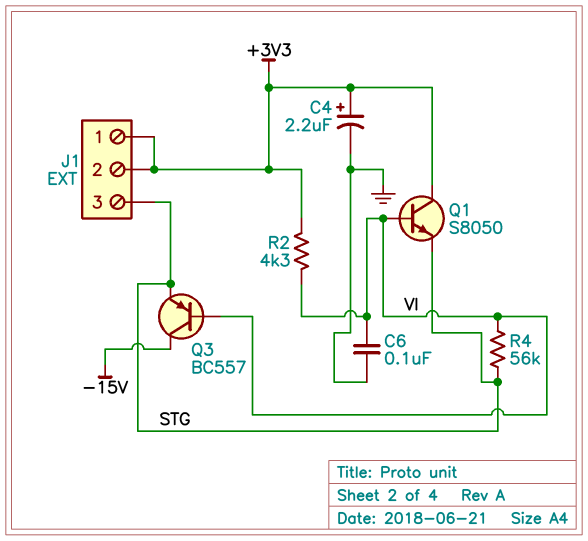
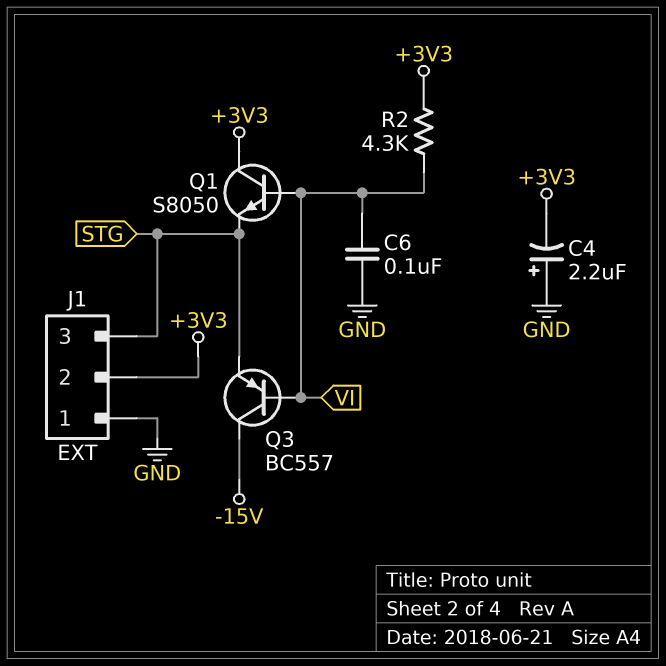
C4: 2.2uF (plus +3V3, minus GND) -> 2.2uF (plus GND, minus +3V3)
J1 pin 1: +3V3 -> GND
R4: 56k (STG, VI) -> none

